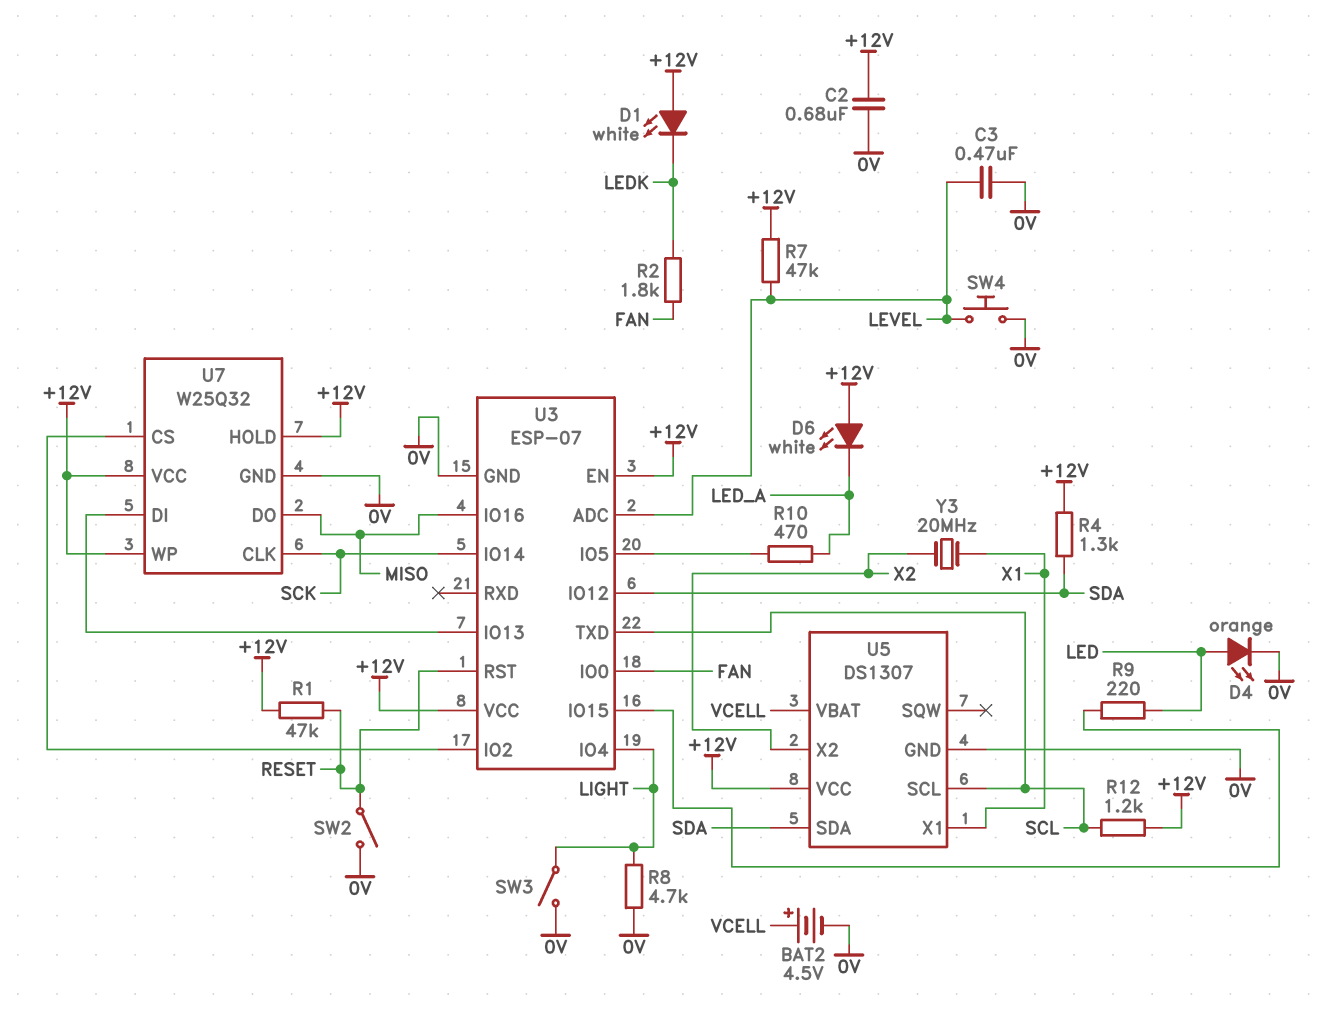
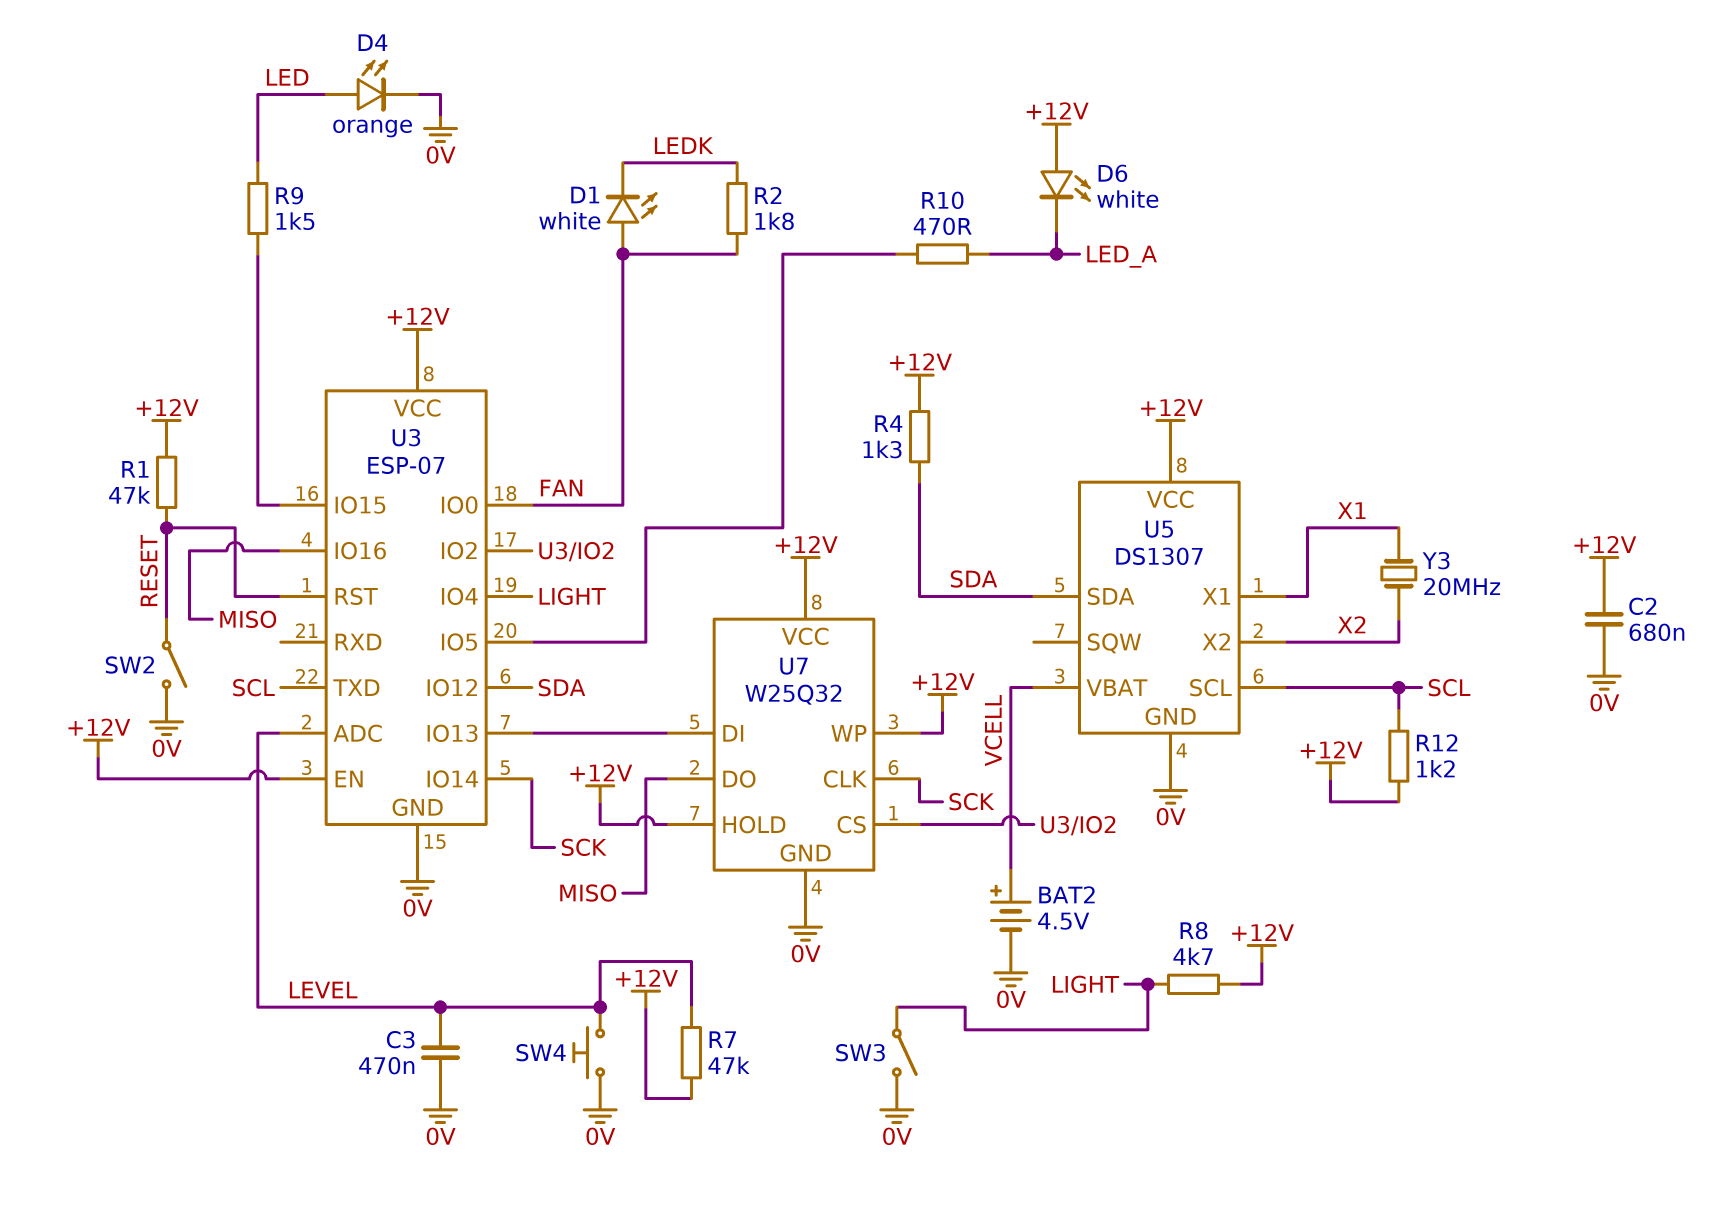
D1: LED white (A +12V, K LEDK) -> LED white (A FAN, K LEDK)
R8: 4.7k (0V, LIGHT) -> 4.7k (+12V, LIGHT)
R9: 220 (LED, U3/IO15) -> 1.5k (LED, U3/IO15)

